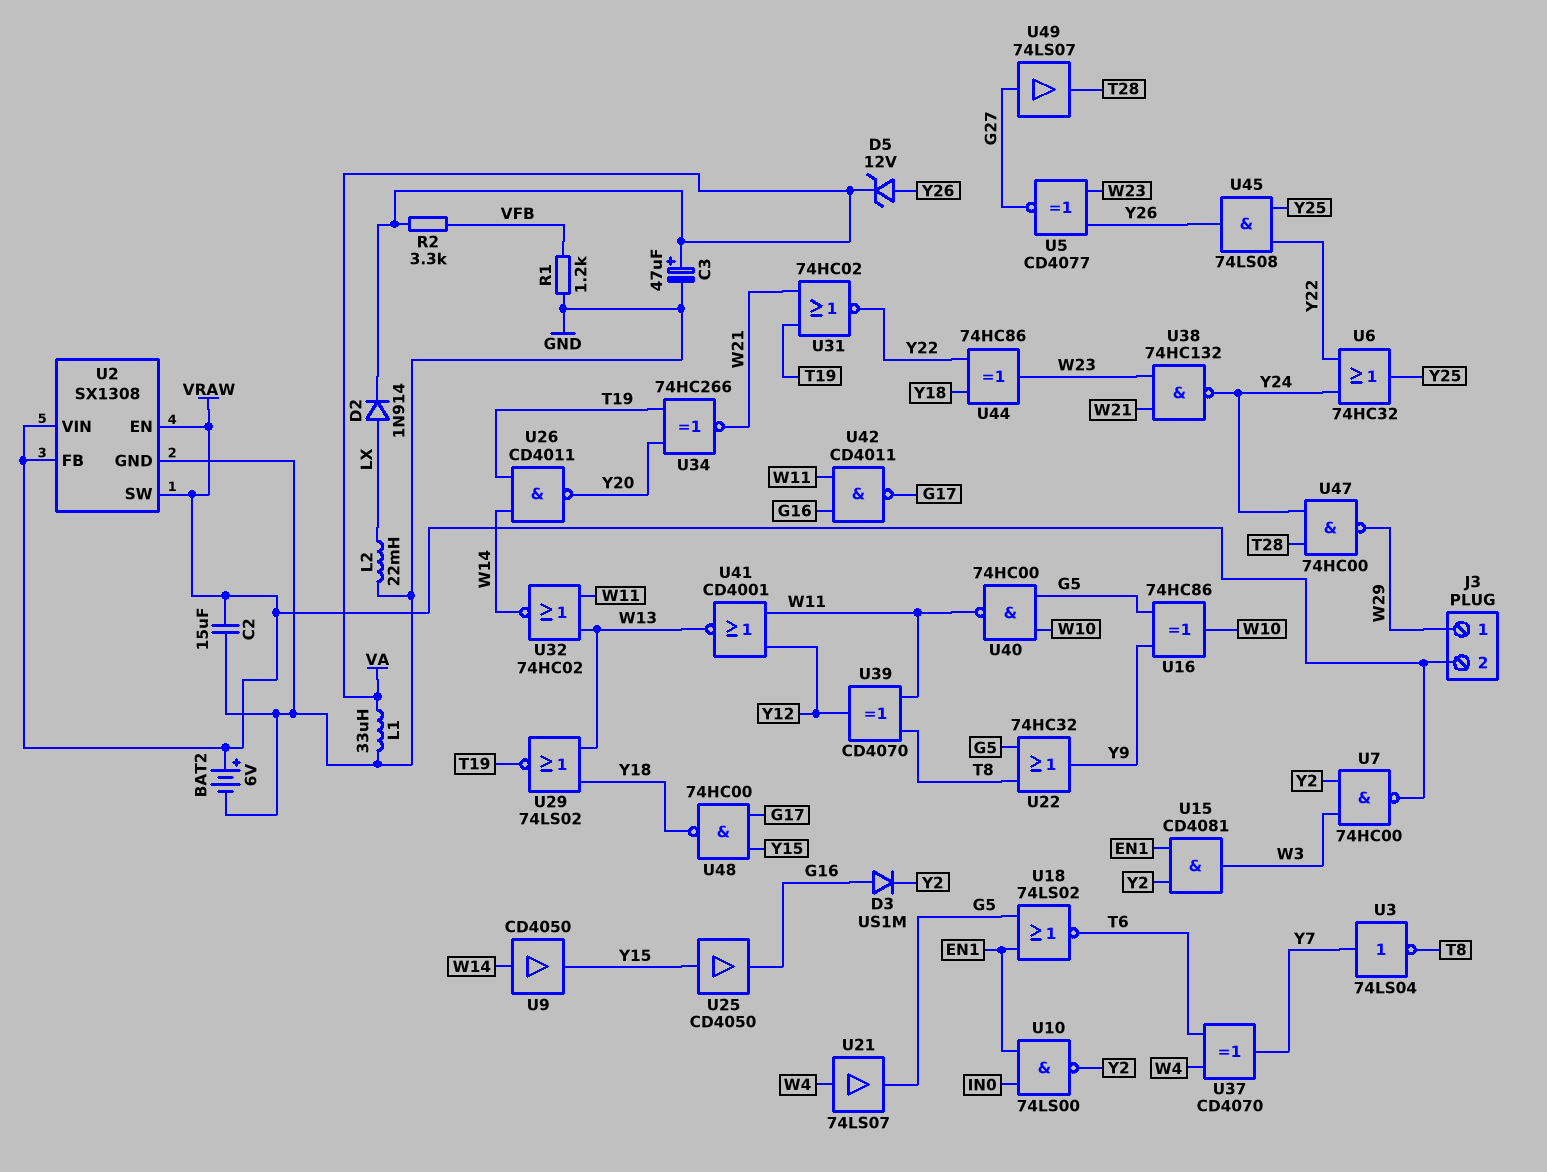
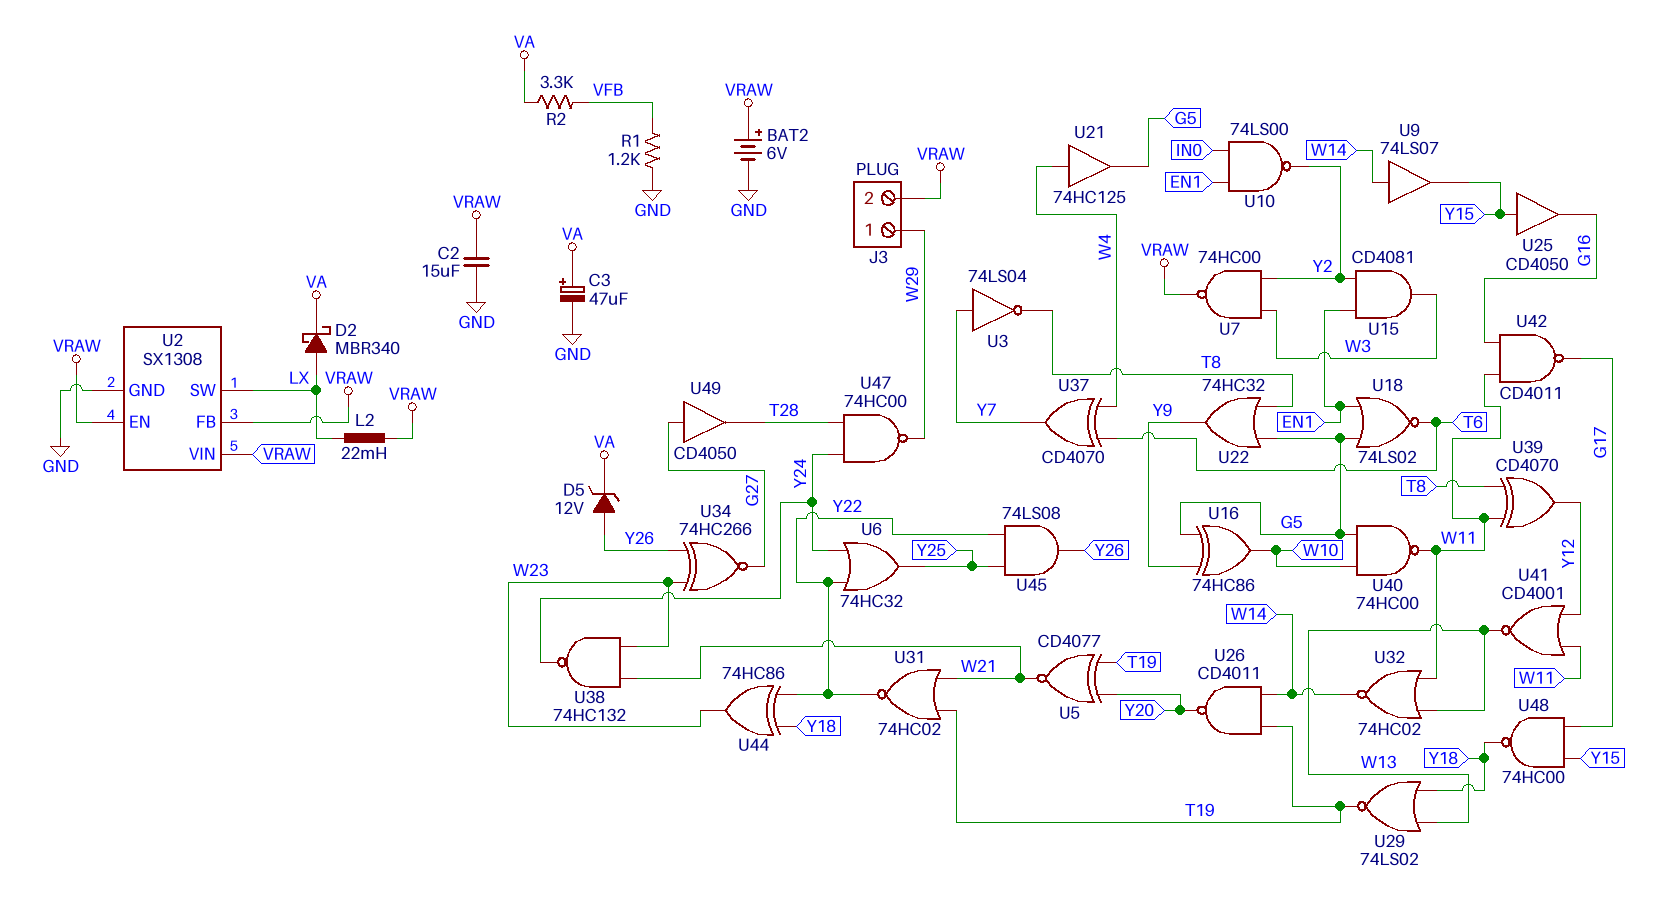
D2: diode 1N914 (A LX, K VA) -> schottky MBR340 (A LX, K VA)
D3: diode US1M (A G16, K Y2) -> none
L1: 33uH (GND, VA) -> none
L2: 22mH (GND, LX) -> 22mH (LX, VRAW)
U2 pin SW: VRAW -> LX
U5: XNOR CD4077 (in W23, in Y26, out G27) -> XNOR CD4077 (in T19, in Y20, out W21)
U9: buffer CD4050 (in W14, out Y15) -> buffer 74LS07 (in W14, out Y15)
U21: buffer 74LS07 (in W4, out G5) -> buffer 74HC125 (in W4, out G5)
U34: XNOR 74HC266 (in T19, in Y20, out W21) -> XNOR 74HC266 (in W23, in Y26, out G27)
U49: buffer 74LS07 (in G27, out T28) -> buffer CD4050 (in G27, out T28)

